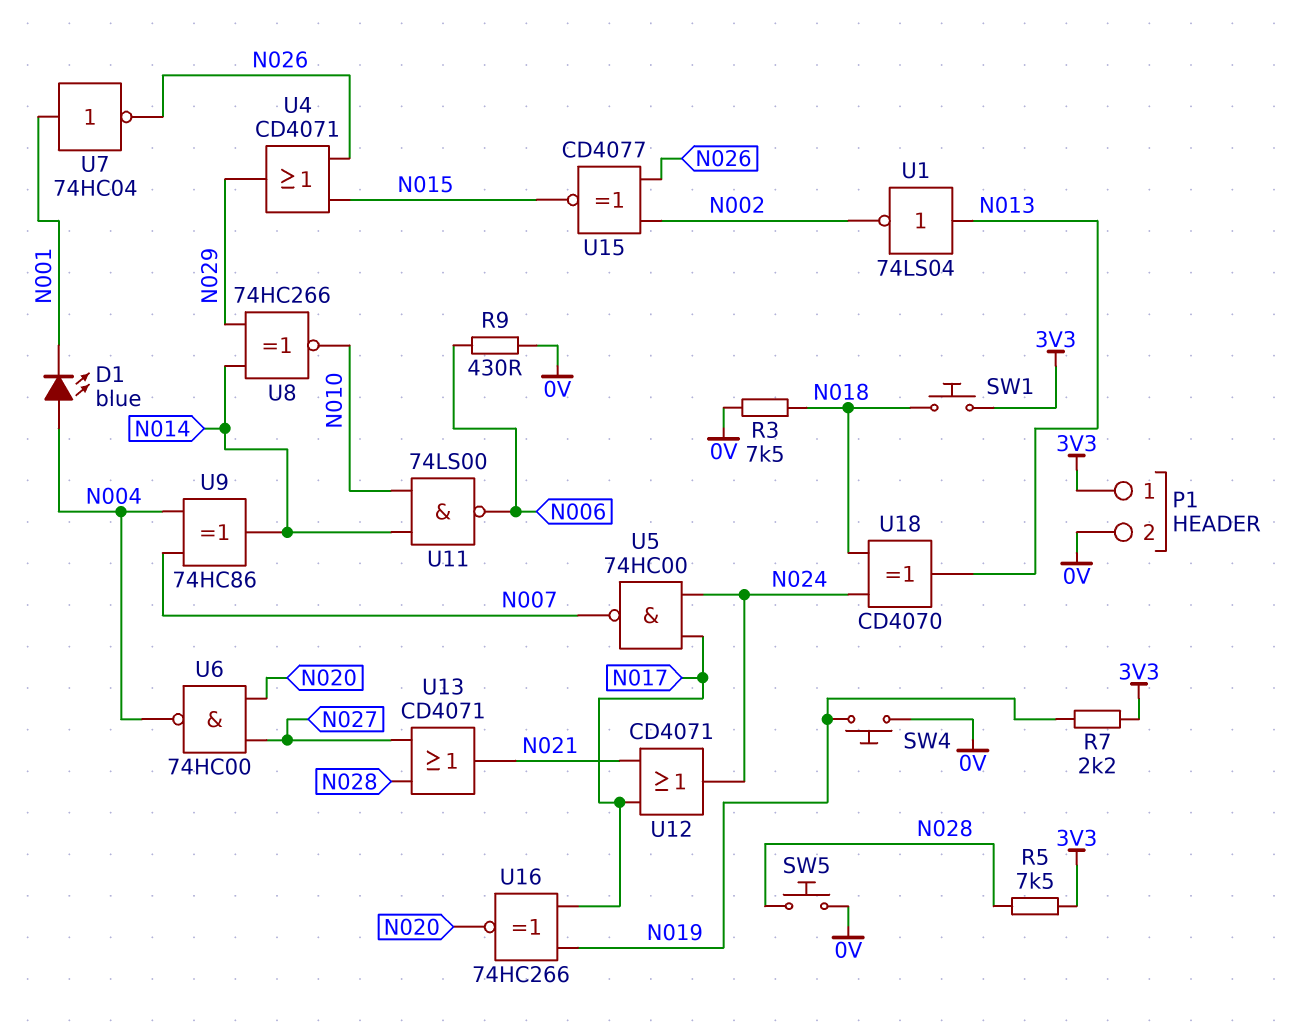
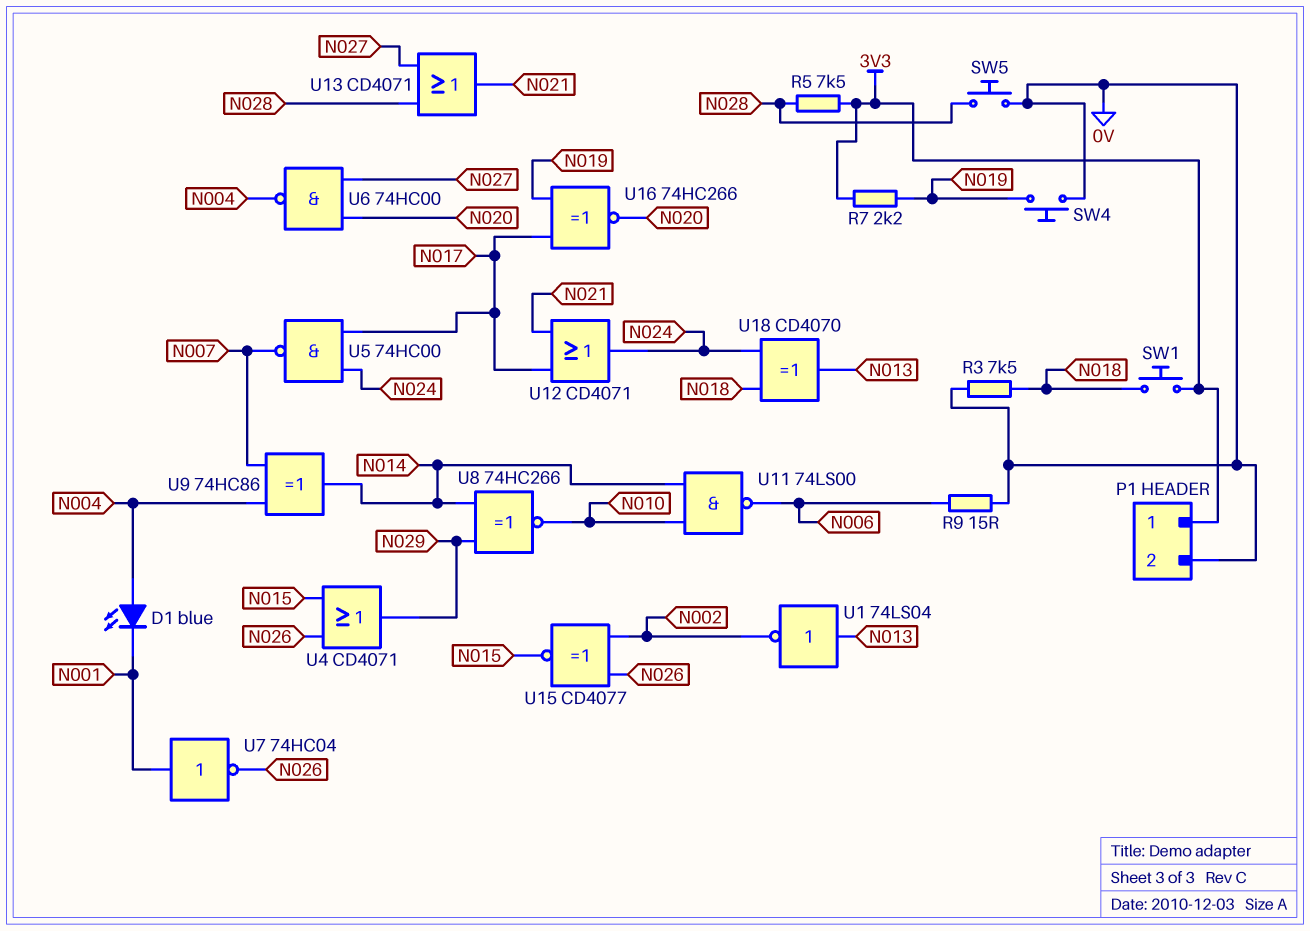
R9: 430 (0V, N006) -> 15 (0V, N006)

